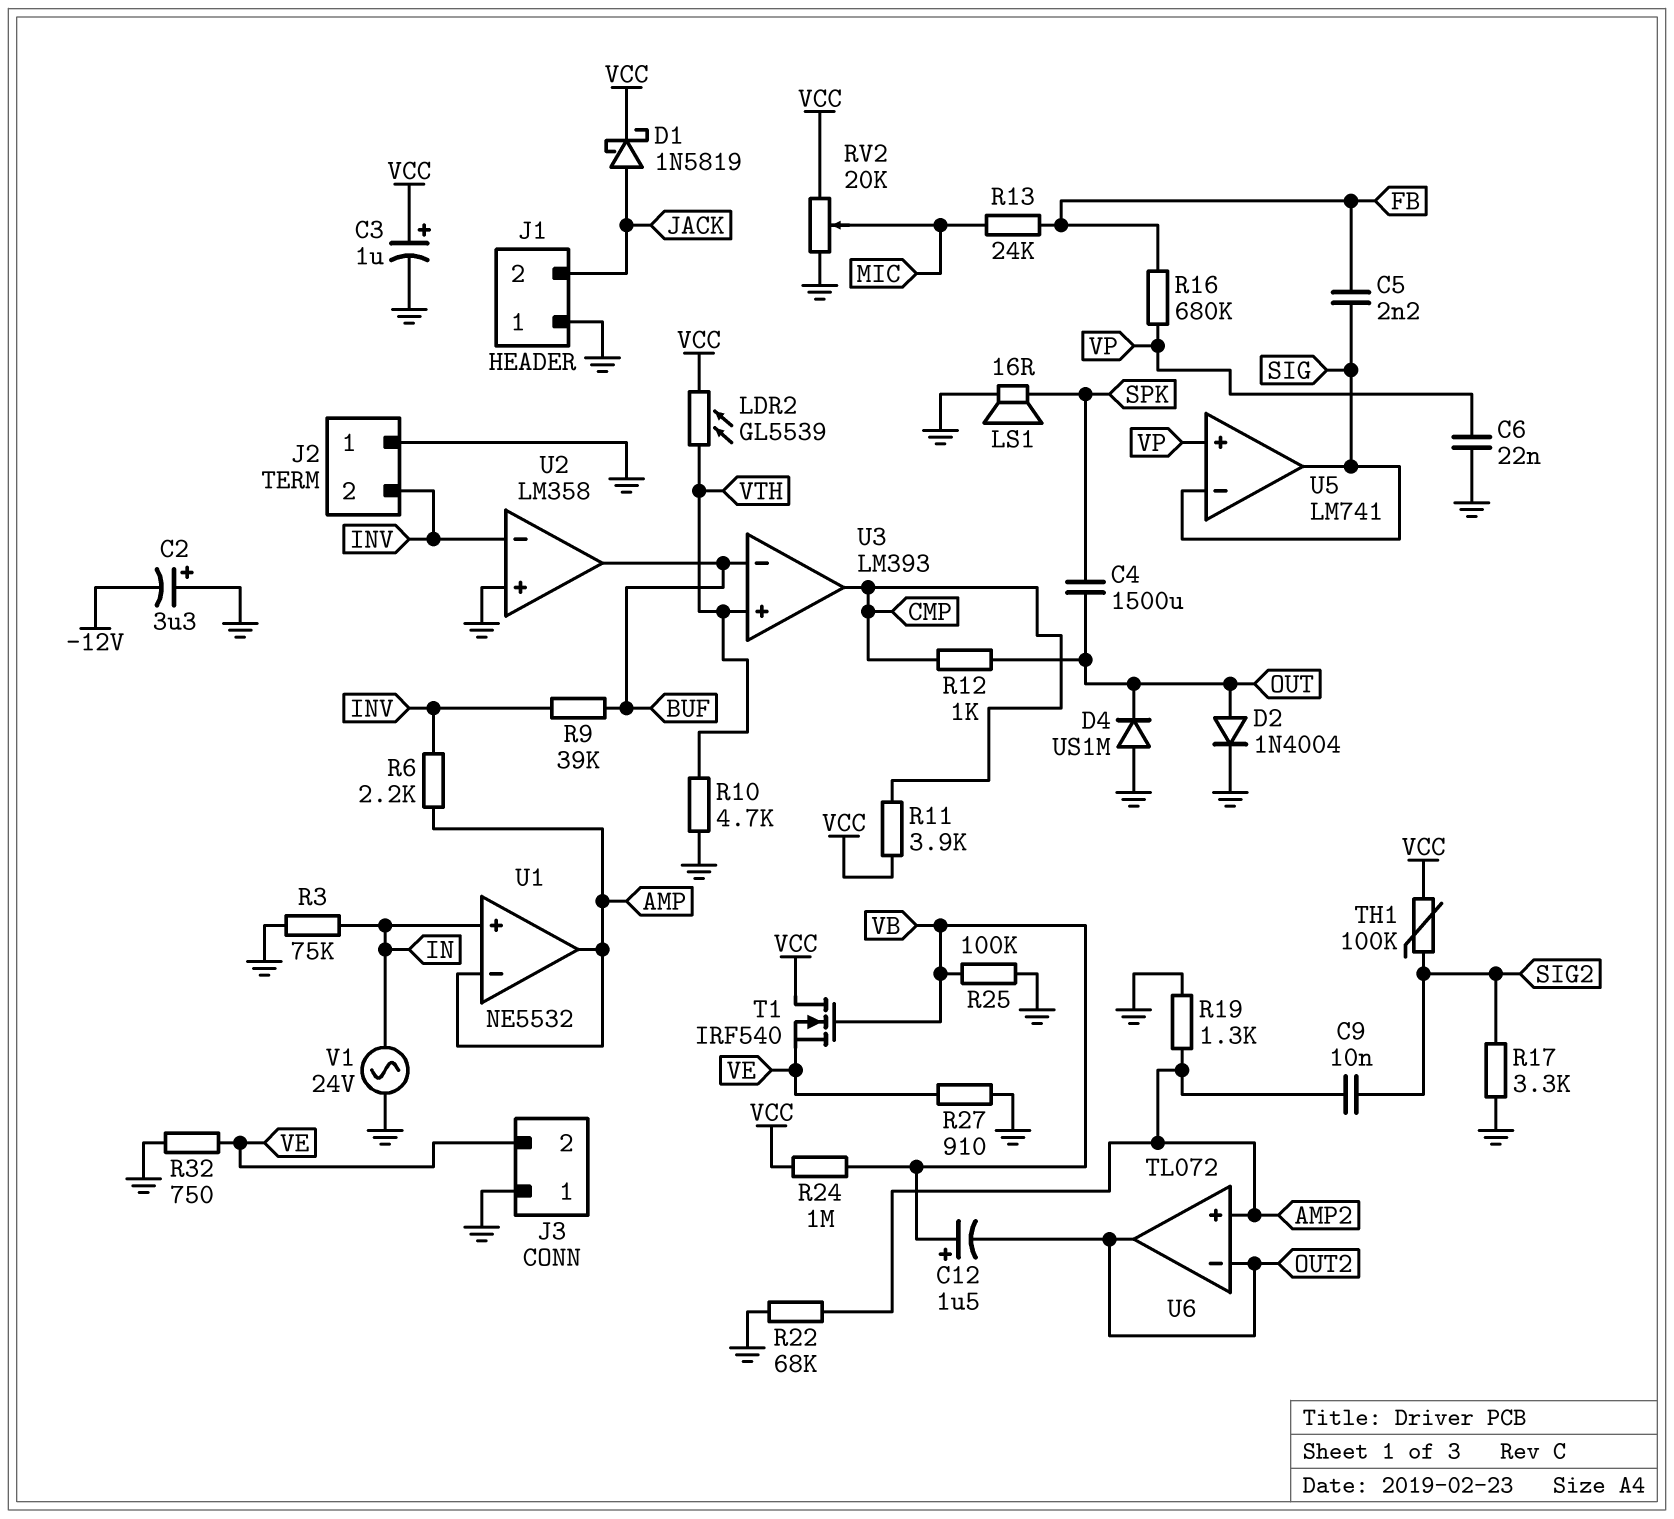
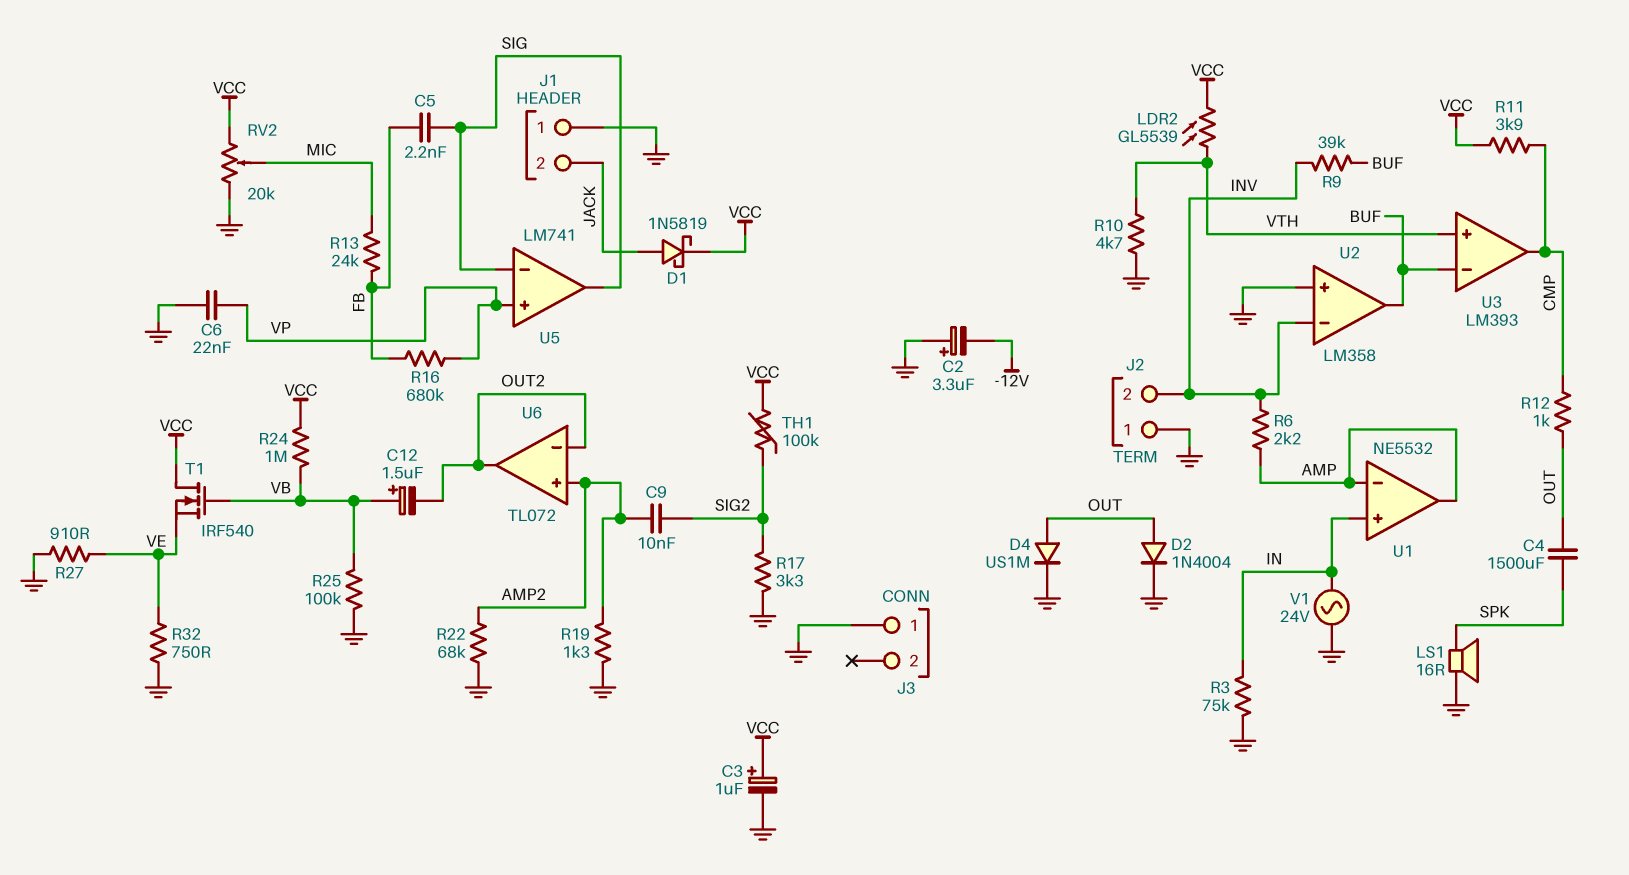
D4: diode US1M (A GND, K OUT) -> diode US1M (A OUT, K GND)
J3 pin 2: VE -> none

